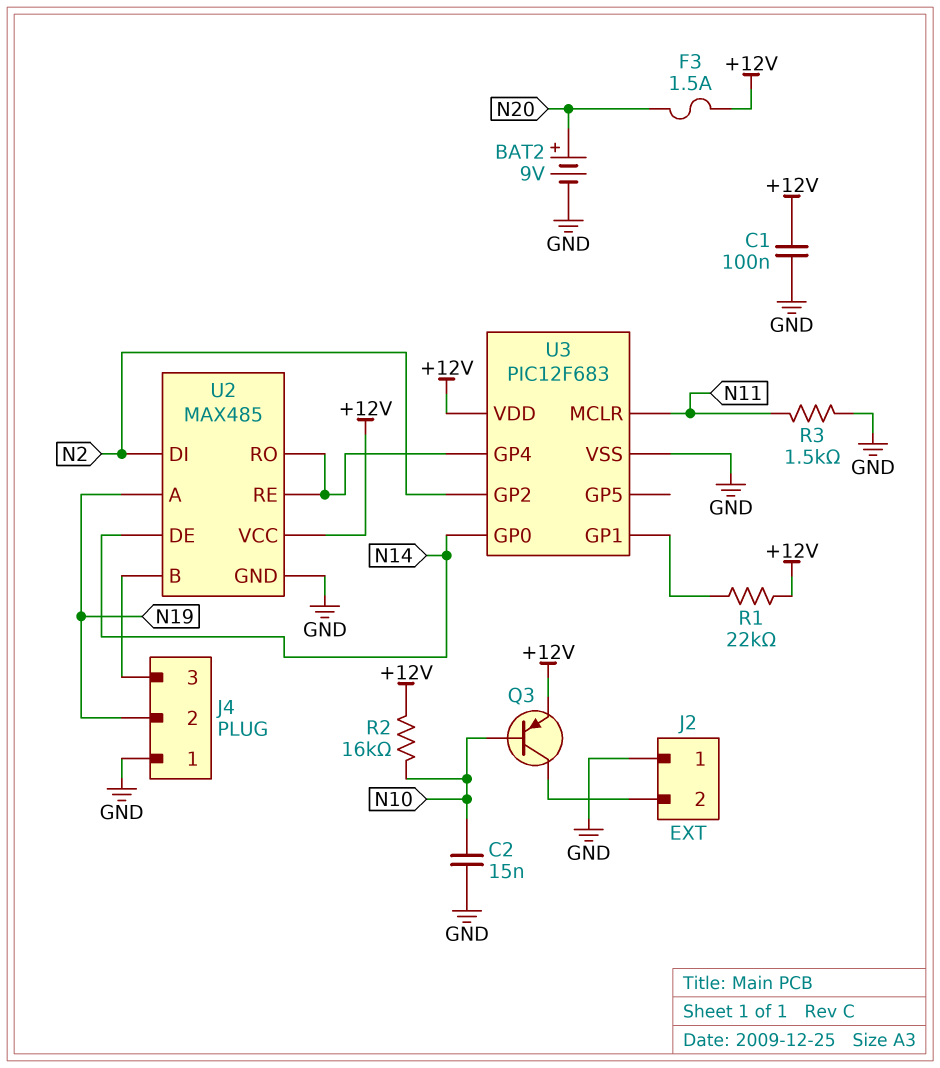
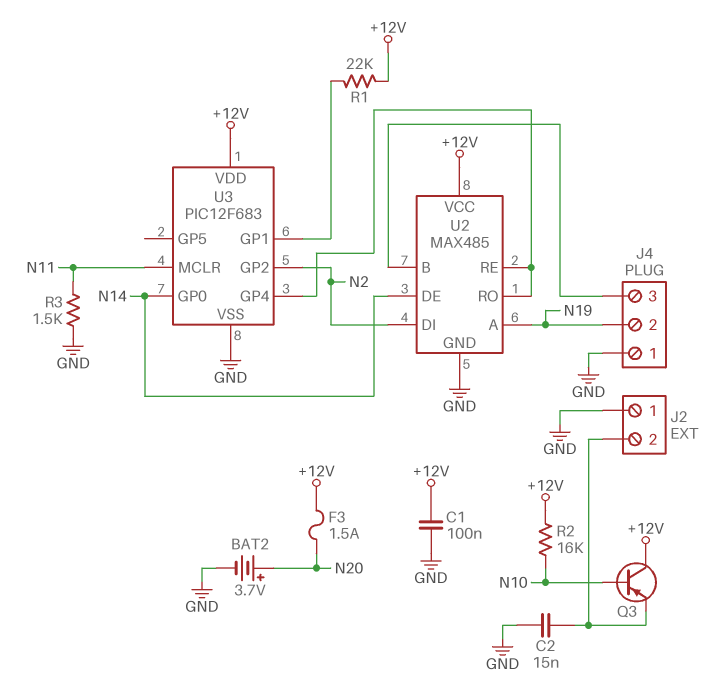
BAT2: 9V (plus N20, minus GND) -> 3.7V (plus N20, minus GND)
C2: 15nF (GND, N10) -> 15nF (GND, J2/2)
Q3: PNP (B N10, C J2/2, E +12V) -> PNP (B N10, C +12V, E J2/2)

